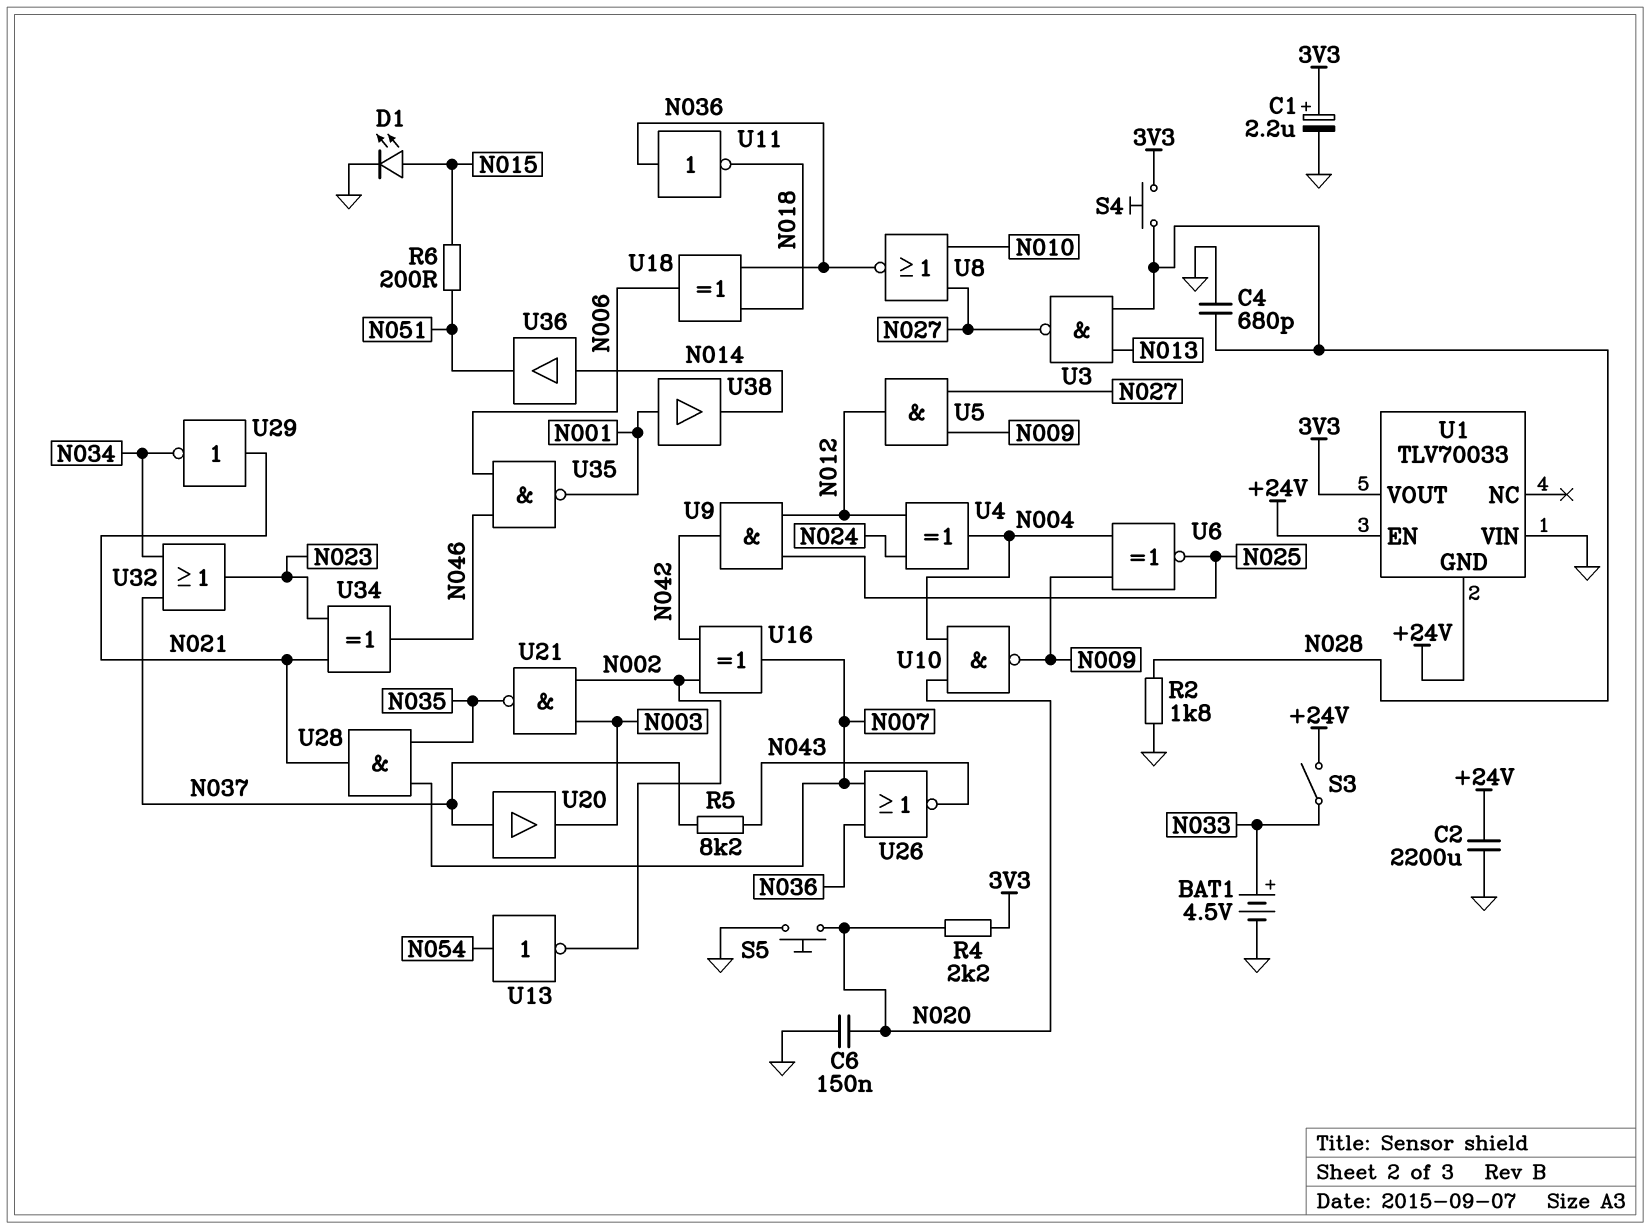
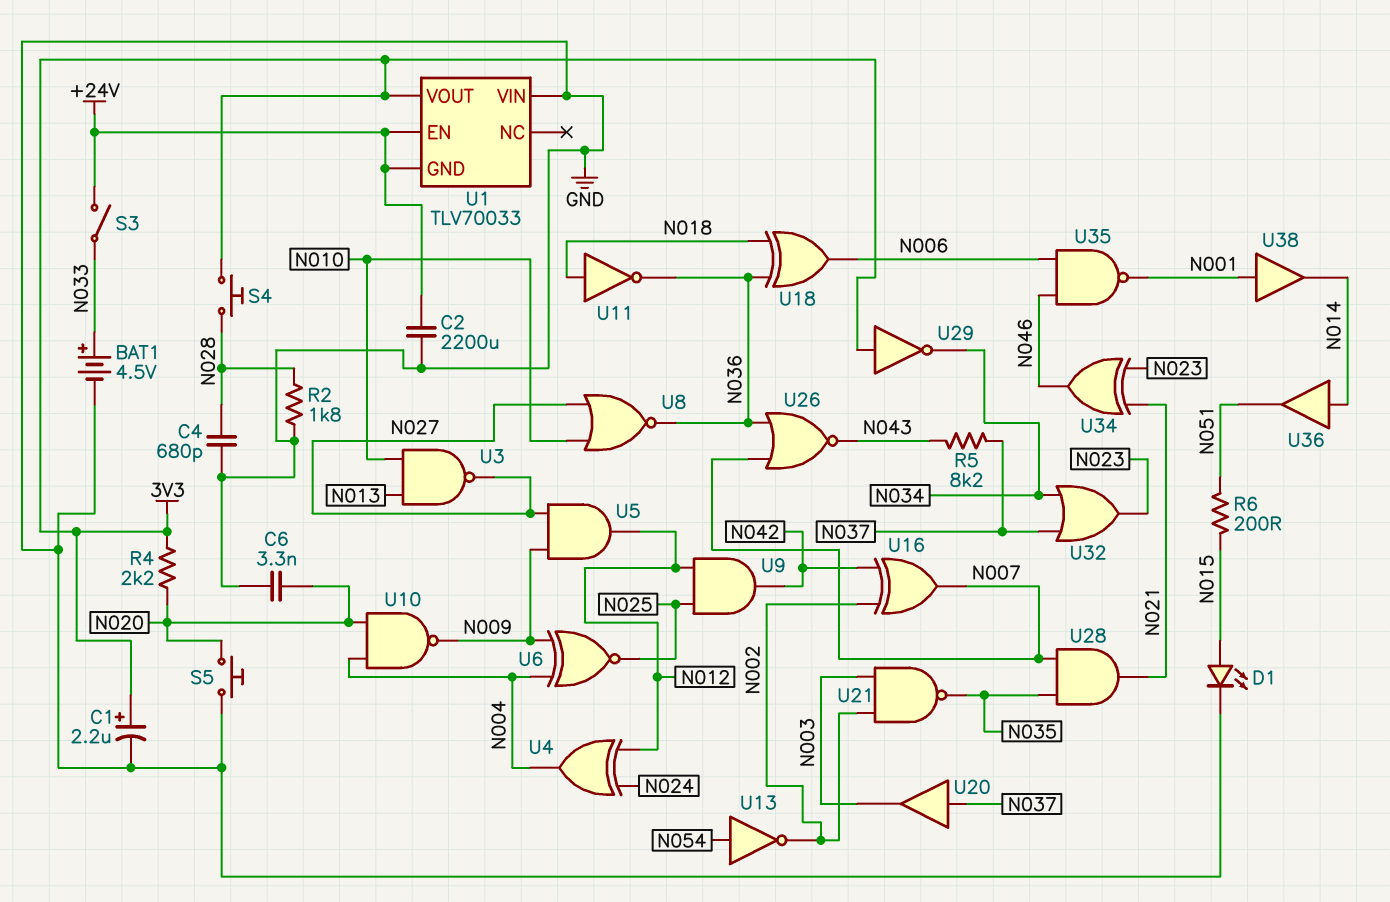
C6: 150nF (GND, N020) -> 3.3nF (GND, N020)
U3: NAND (in N013, in N028, out N027) -> NAND (in N010, in N013, out N027)
U11: NOT (in N036, out N018) -> NOT (in N018, out N036)
U29: NOT (in N021, out N034) -> NOT (in 3V3, out N034)

